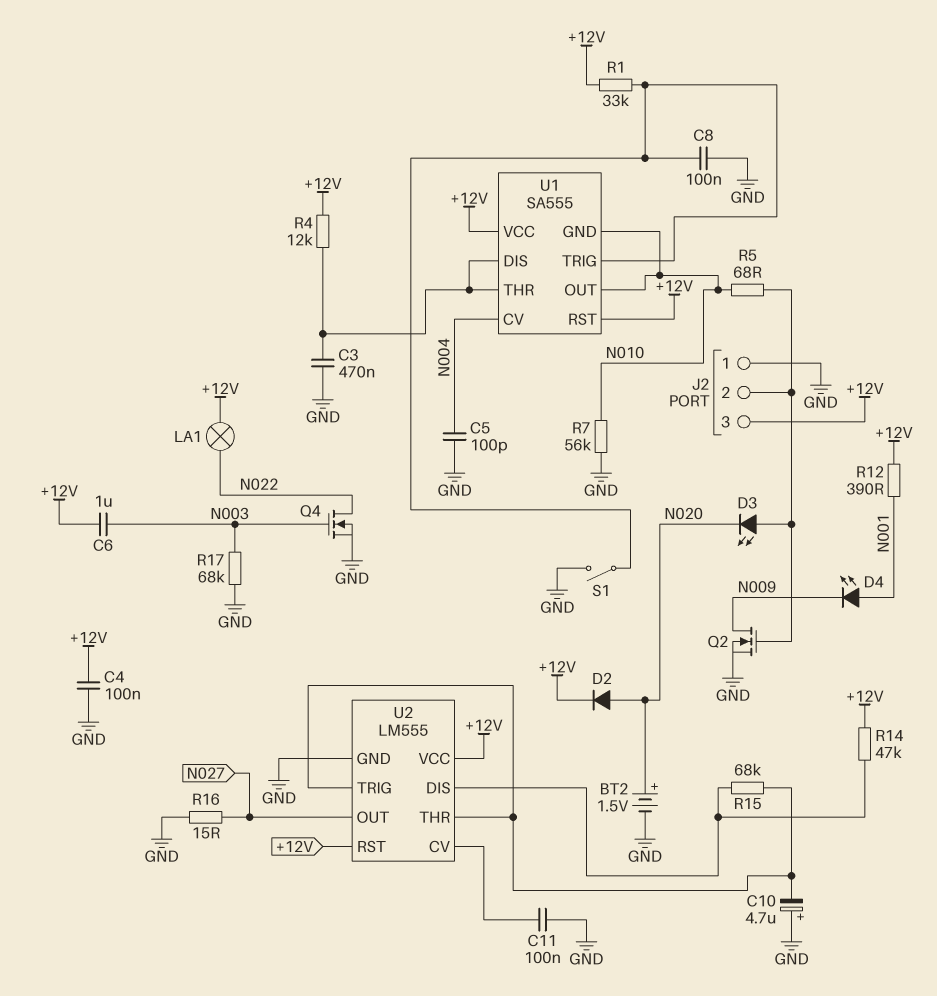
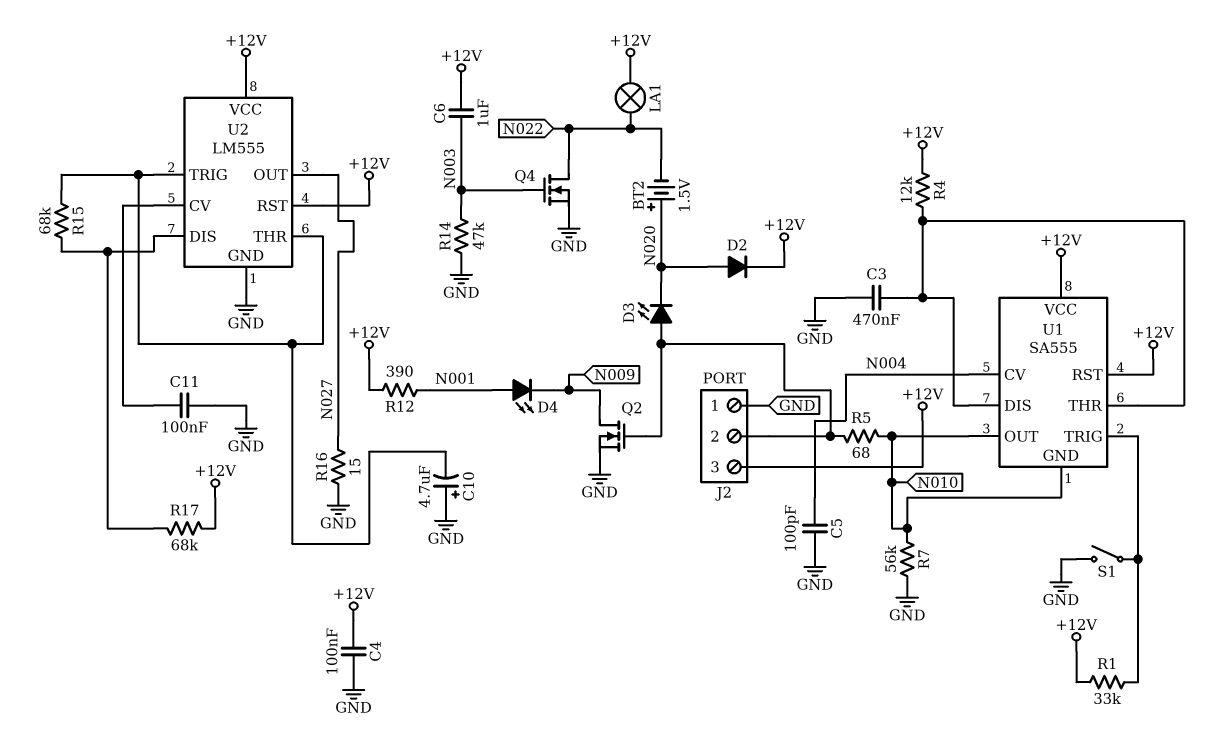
BT2: 1.5V (plus N020, minus GND) -> 1.5V (plus N020, minus N022)
C8: 100nF (GND, U1/TRIG) -> none
R14: 47k (+12V, U2/DIS) -> 47k (GND, N003)
R17: 68k (GND, N003) -> 68k (+12V, U2/DIS)

